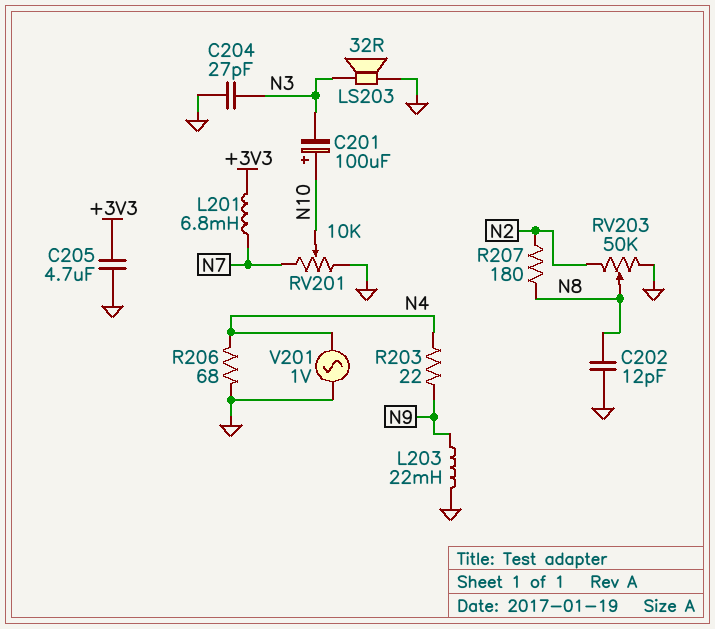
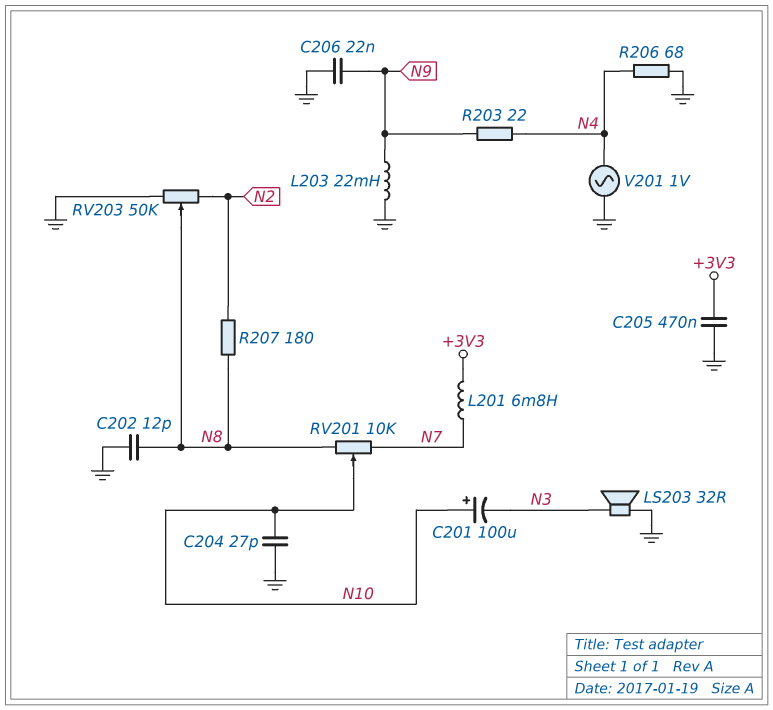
C204: 27pF (GND, N3) -> 27pF (GND, N10)
C205: 4.7uF (+3V3, GND) -> 470nF (+3V3, GND)
C206: none -> 22nF (GND, N9)
RV201: 10k (GND, N7, wiper N10) -> 10k (N7, N8, wiper N10)

